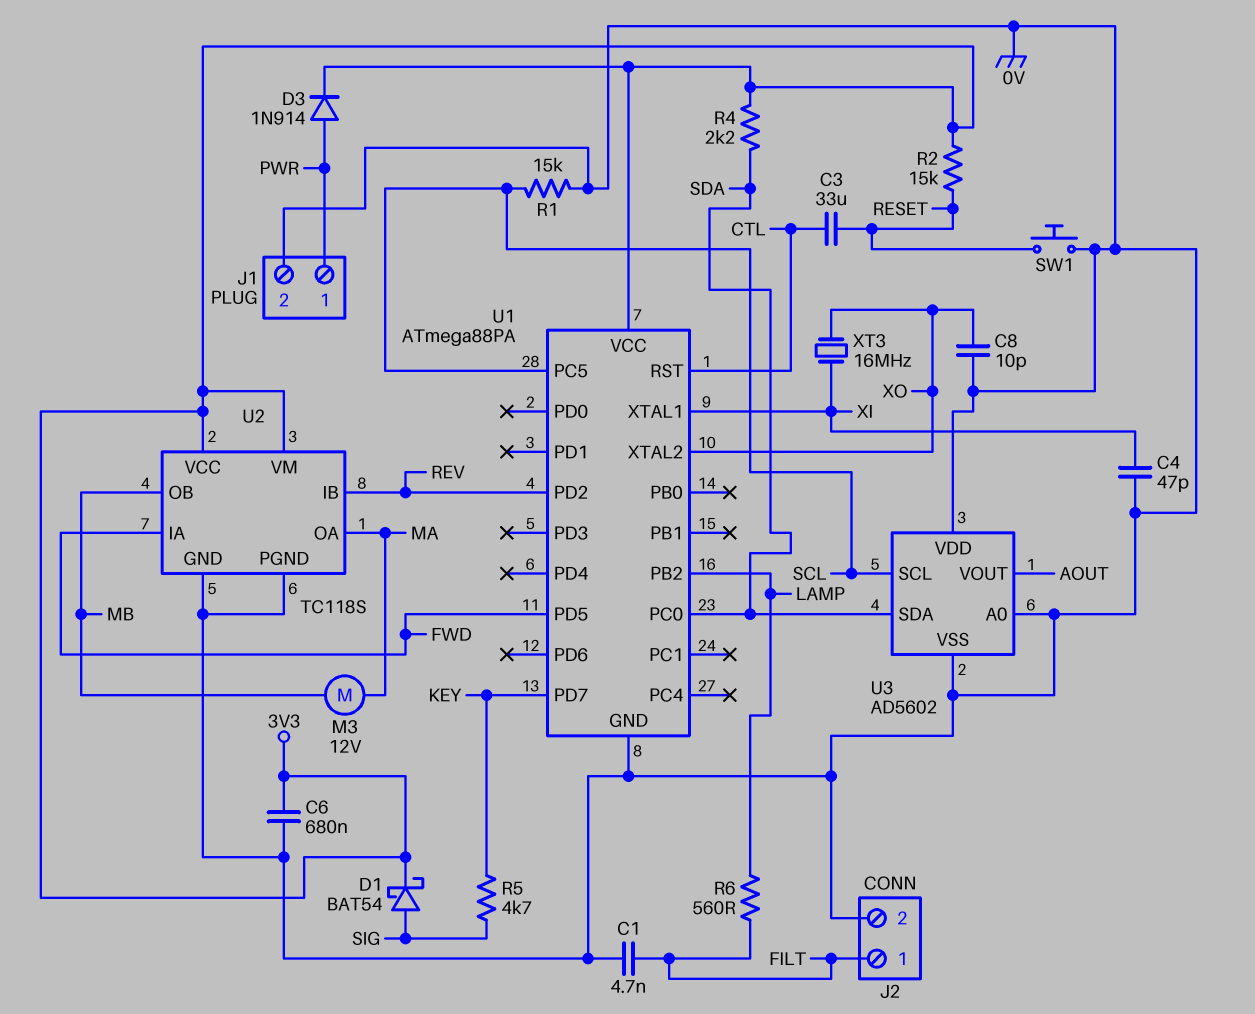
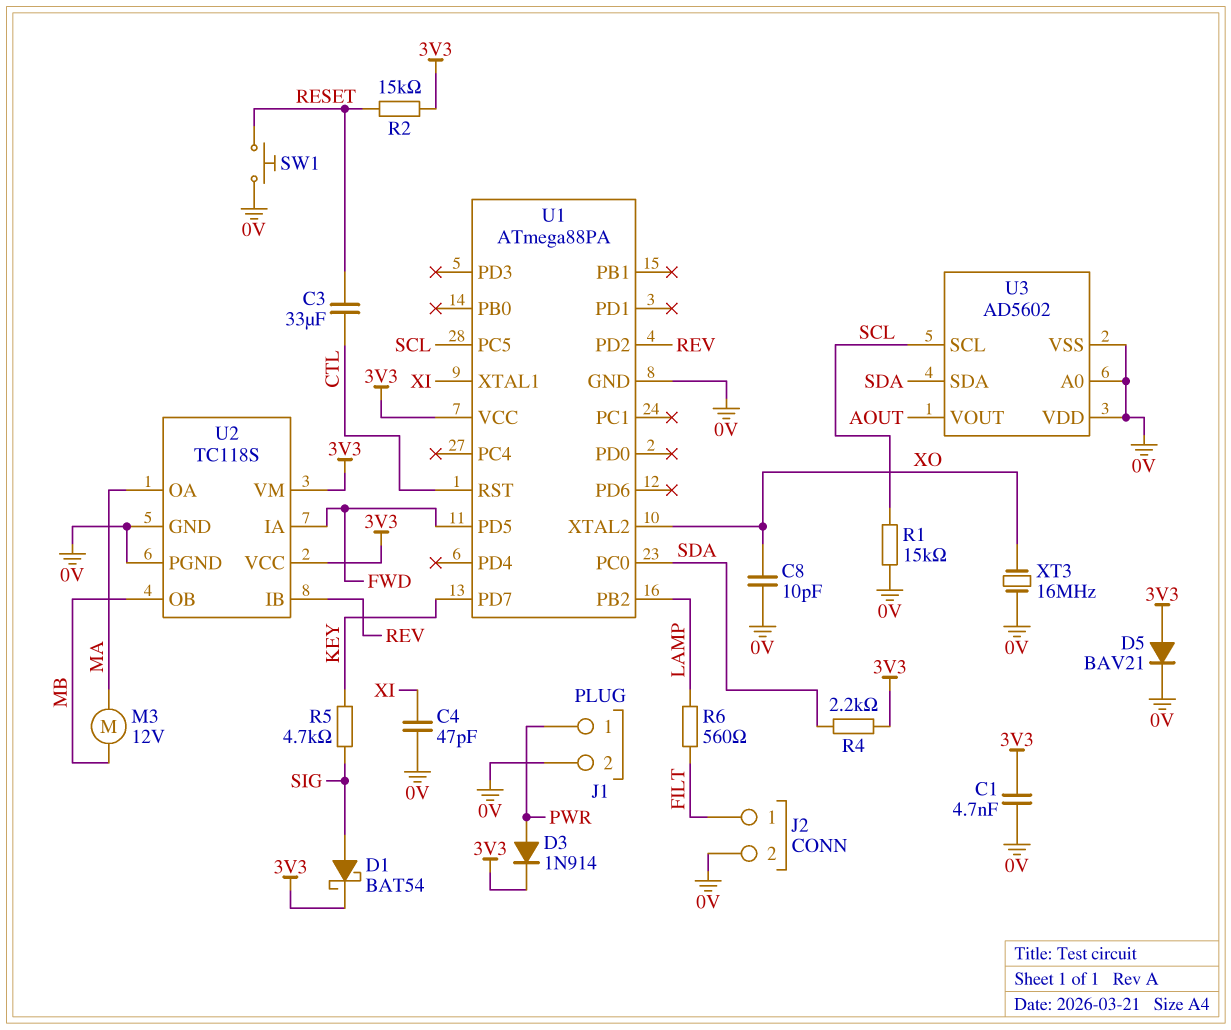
C1: 4.7nF (0V, FILT) -> 4.7nF (0V, 3V3)
C6: 680nF (0V, 3V3) -> none
D5: none -> diode BAV21 (A 3V3, K 0V)
XT3: 16MHz (XI, XO) -> 16MHz (0V, XO)

